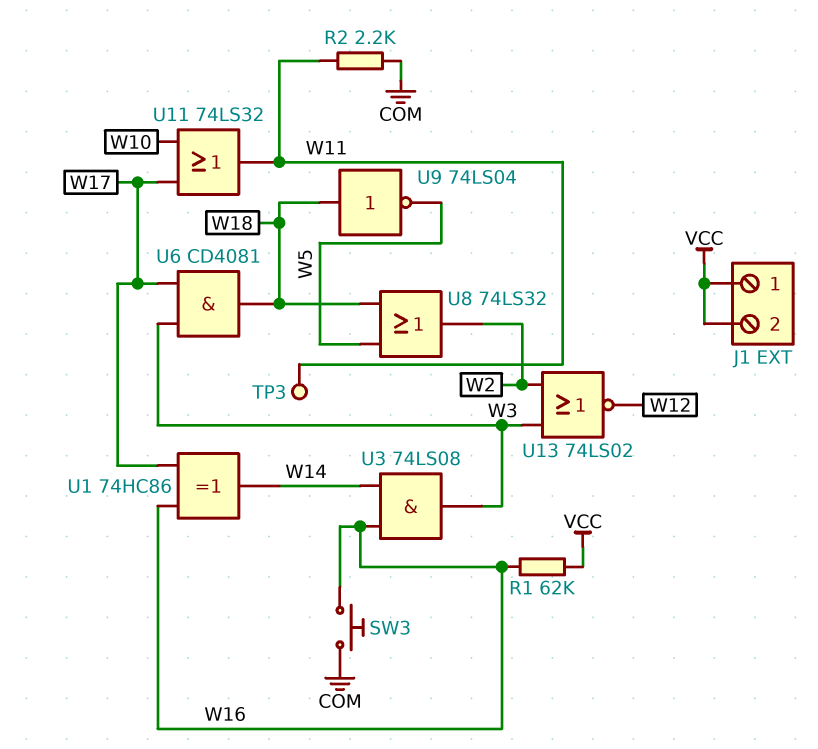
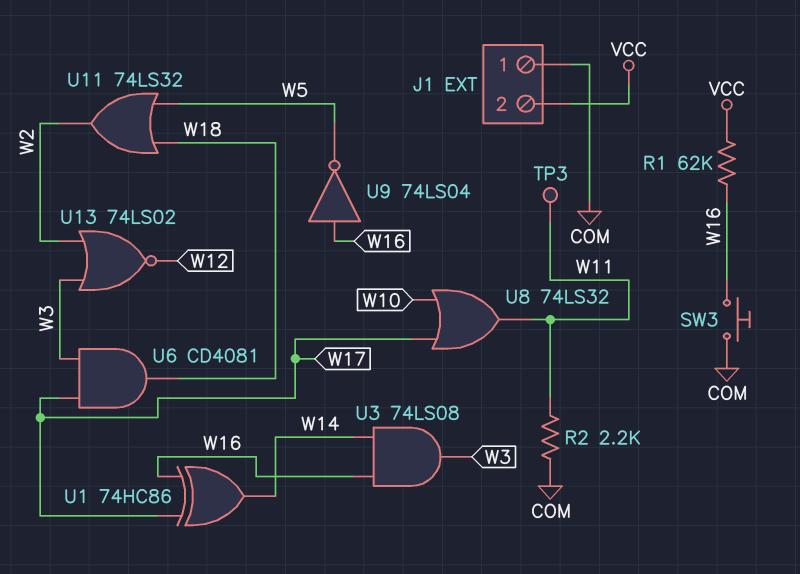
J1 pin 1: VCC -> COM
U8: OR 74LS32 (in W5, in W18, out W2) -> OR 74LS32 (in W10, in W17, out W11)
U9: NOT 74LS04 (in W18, out W5) -> NOT 74LS04 (in W16, out W5)
U11: OR 74LS32 (in W10, in W17, out W11) -> OR 74LS32 (in W5, in W18, out W2)

